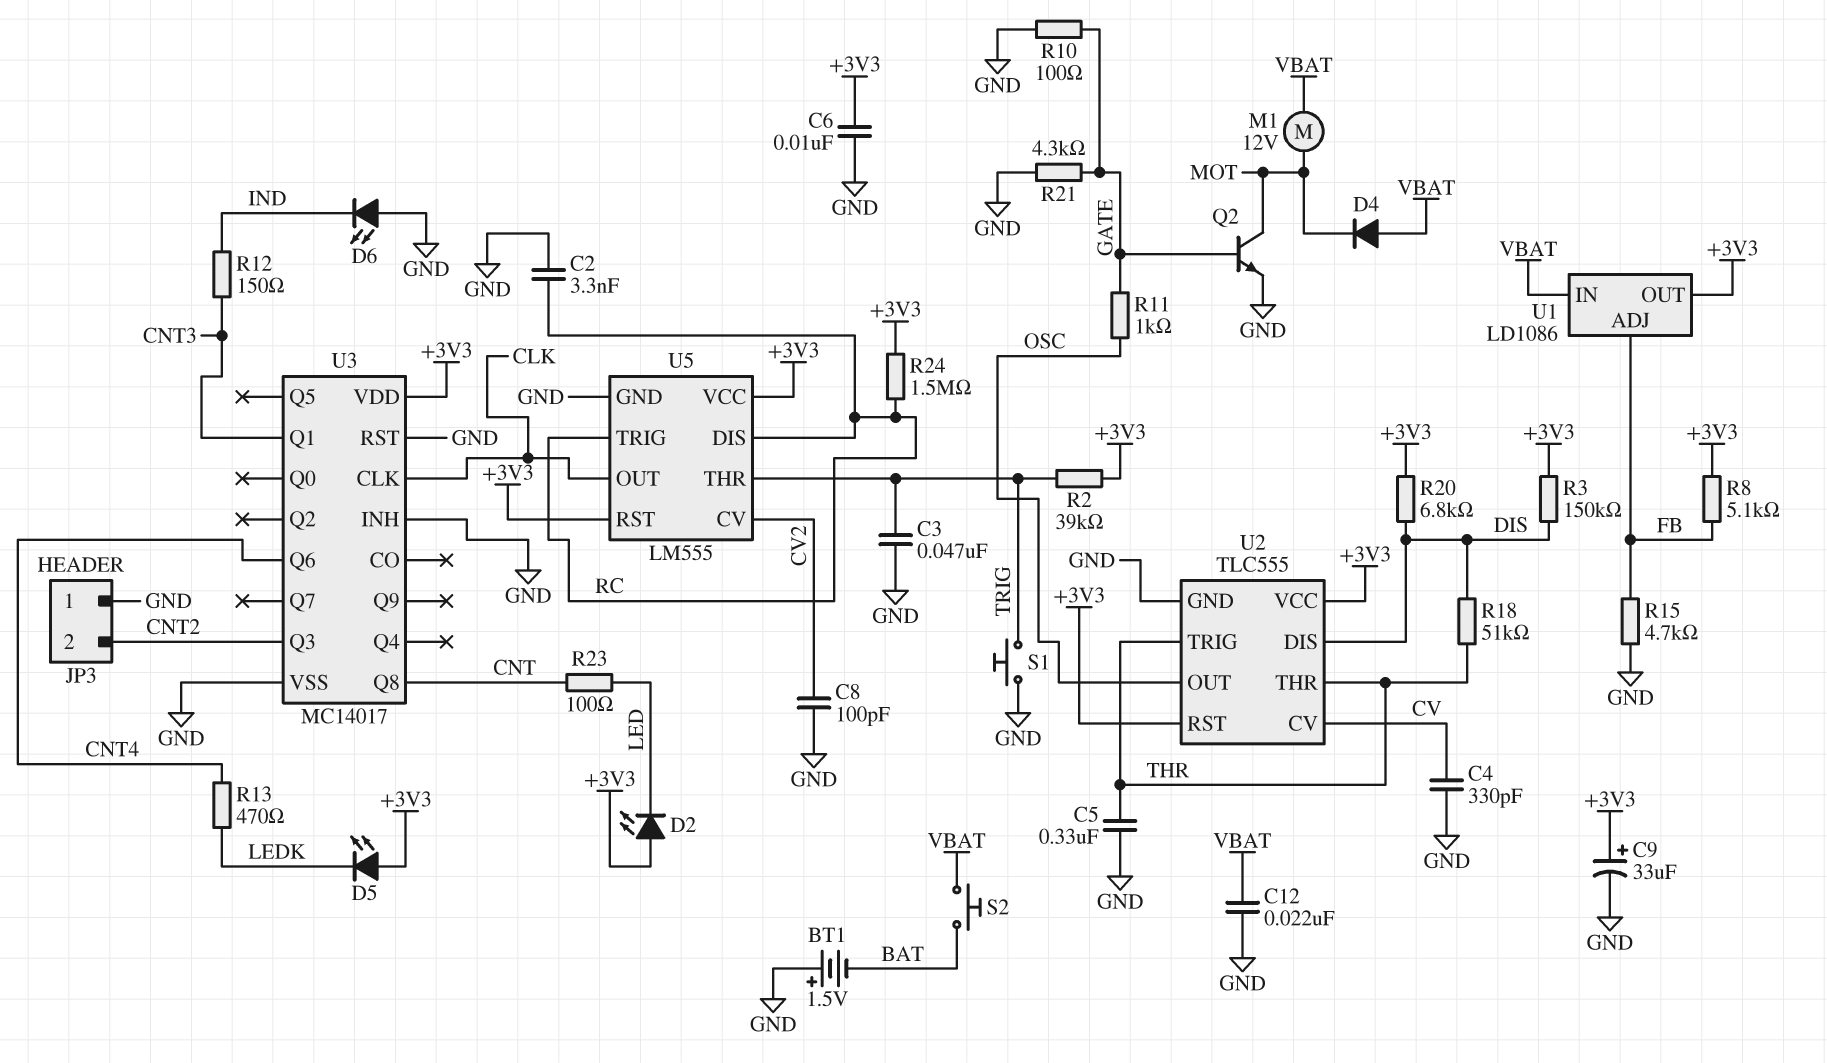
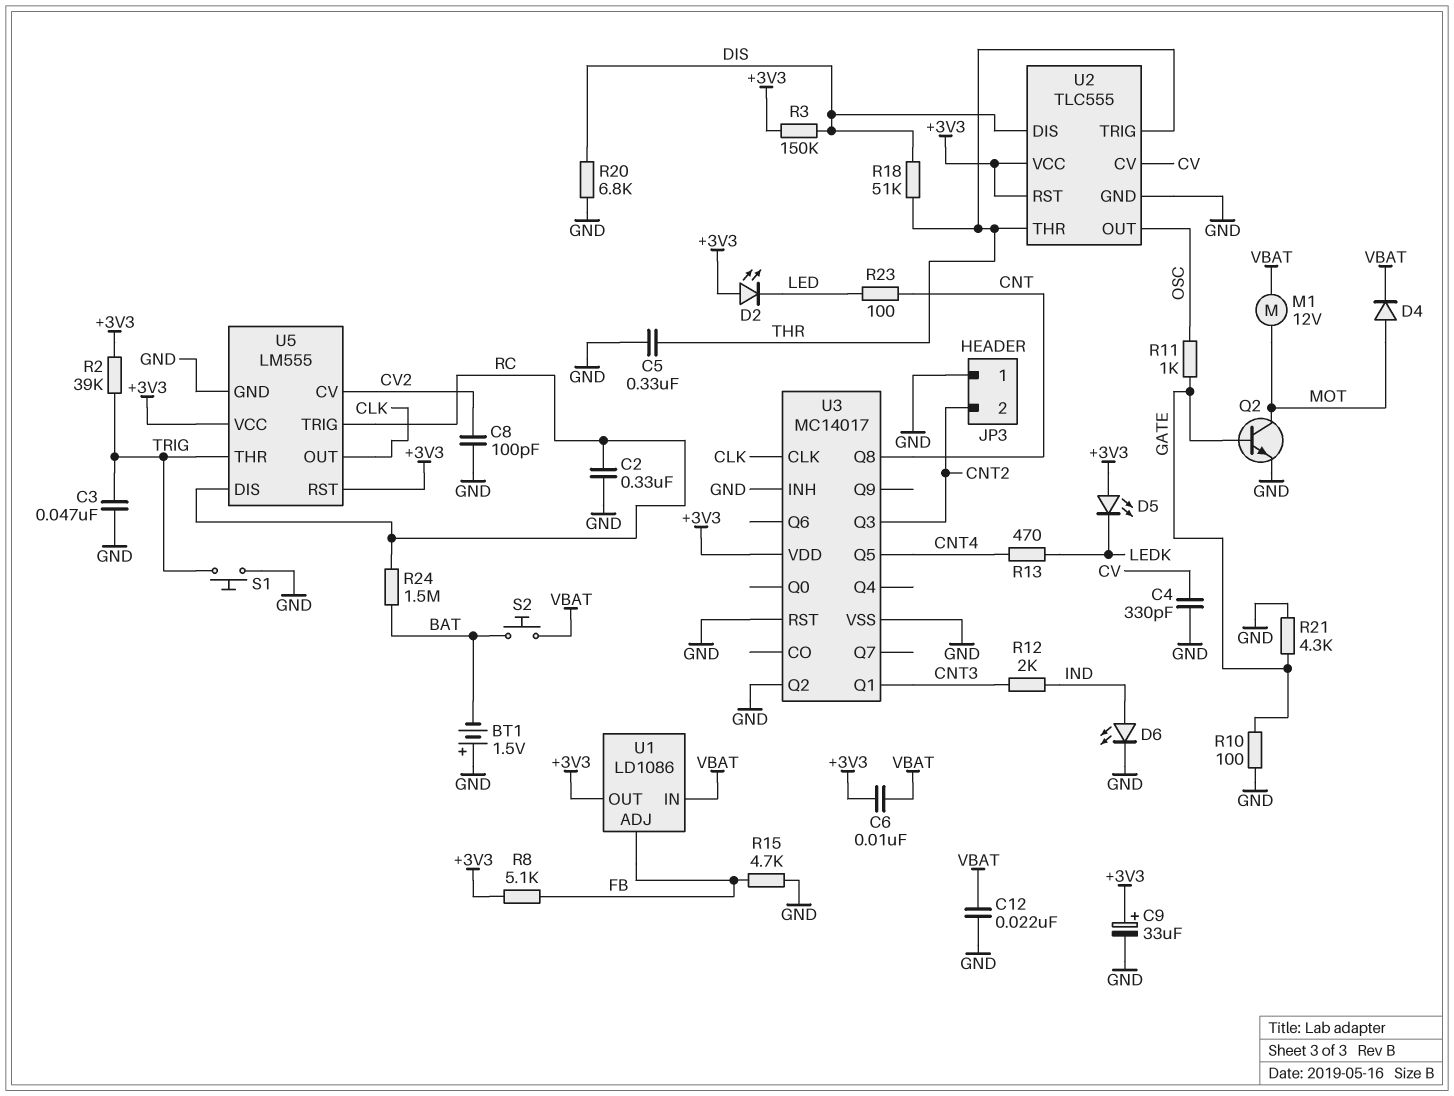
C2: 3.3nF (GND, RC) -> 330nF (GND, RC)
C6: 10nF (+3V3, GND) -> 10nF (+3V3, VBAT)
D4: diode (A VBAT, K MOT) -> diode (A MOT, K VBAT)
D6: LED (A GND, K IND) -> LED (A IND, K GND)
R12: 150 (CNT3, IND) -> 2k (CNT3, IND)
R20: 6.8k (+3V3, DIS) -> 6.8k (DIS, GND)
R24: 1.5M (+3V3, RC) -> 1.5M (BAT, RC)
U3 pin Q2: none -> GND
U3 pin Q5: none -> CNT4
U3 pin Q6: CNT4 -> none

